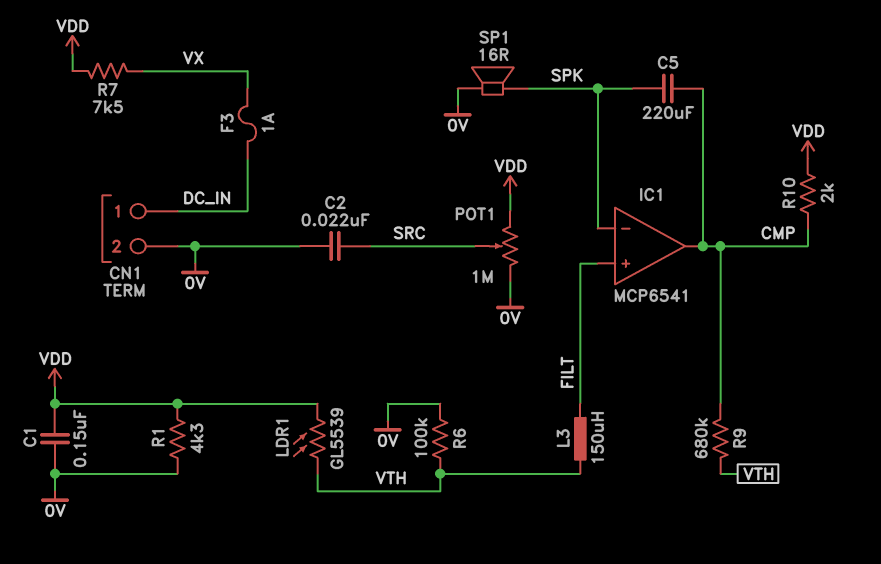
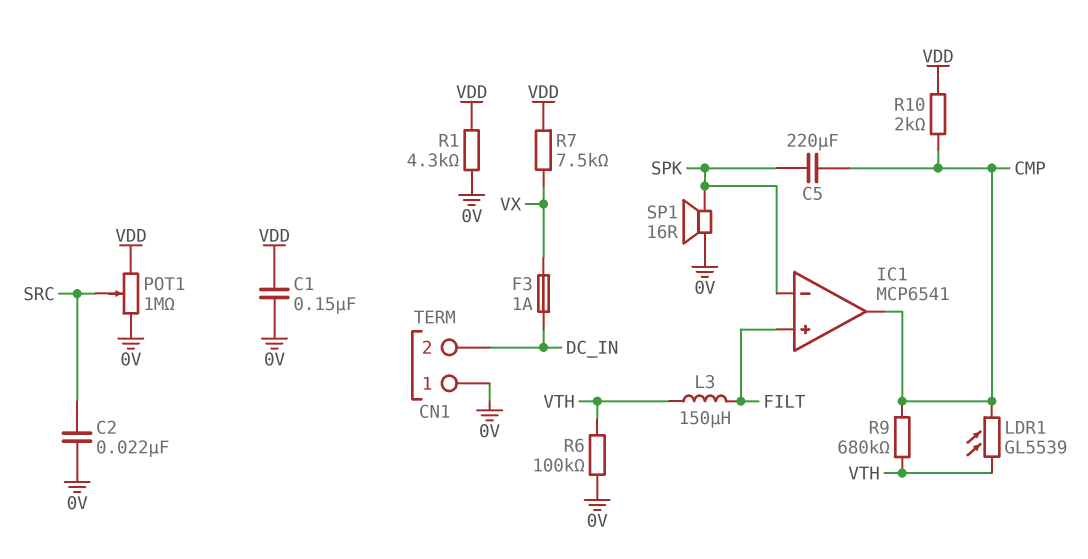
CN1 pin 1: DC_IN -> 0V
CN1 pin 2: 0V -> DC_IN
LDR1: GL5539 (VDD, VTH) -> GL5539 (CMP, VTH)

